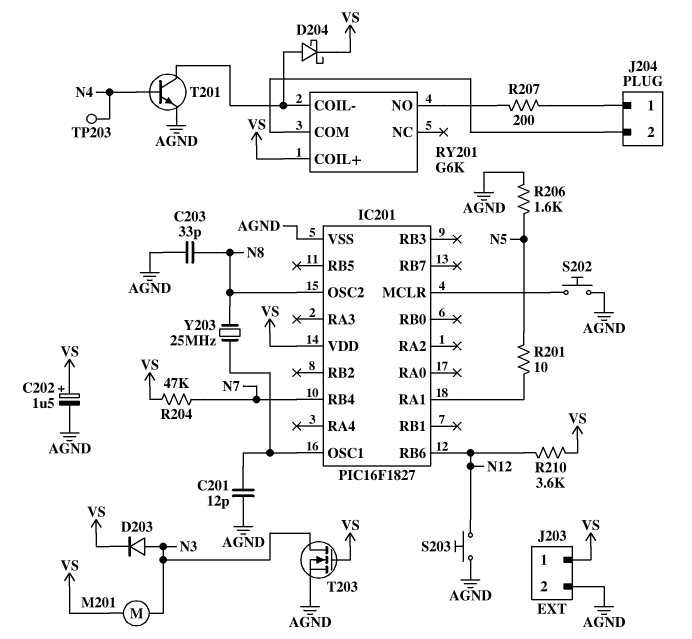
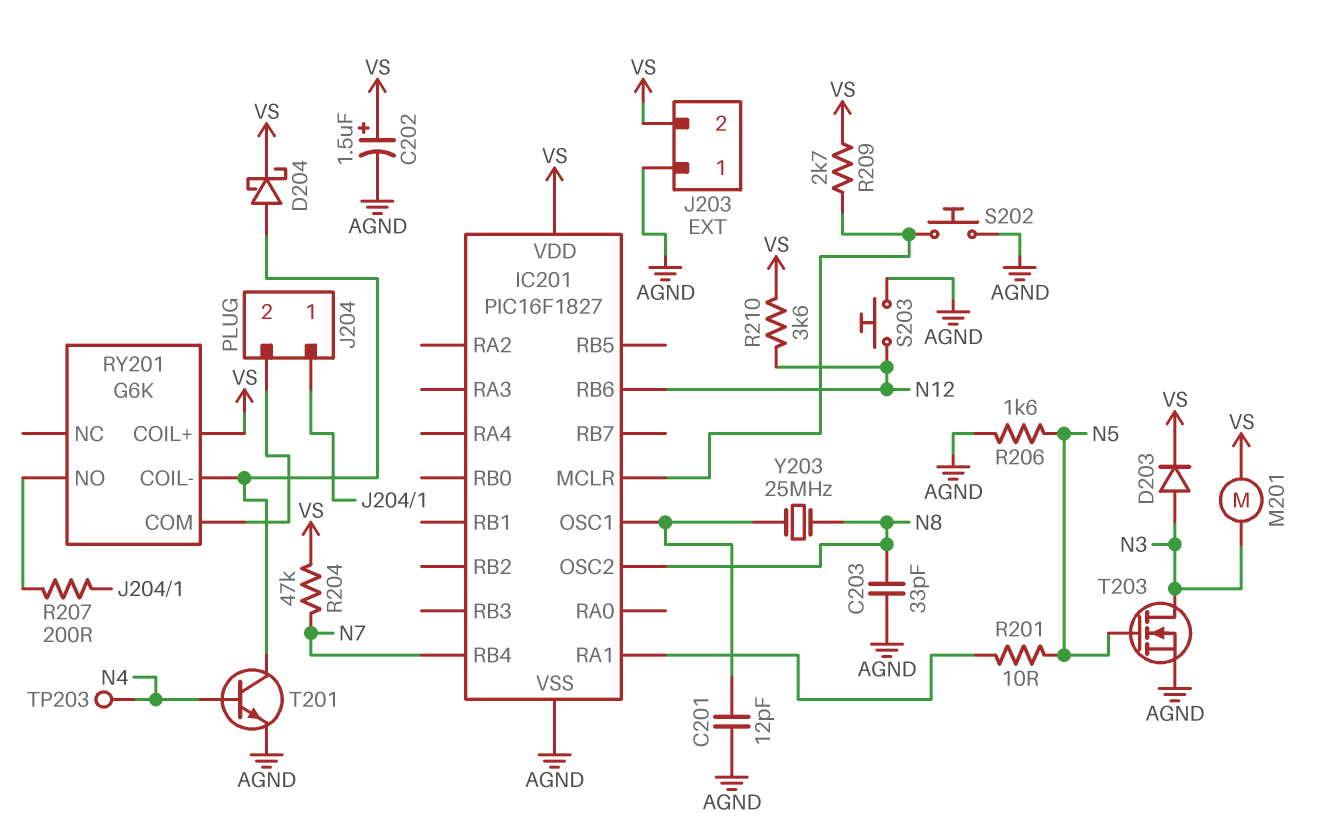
J203 pin 1: VS -> AGND
J203 pin 2: AGND -> VS
R209: none -> 2.7k (IC201/MCLR, VS)
T203: NMOS (G VS, D N3, S AGND) -> NMOS (G N5, D N3, S AGND)

